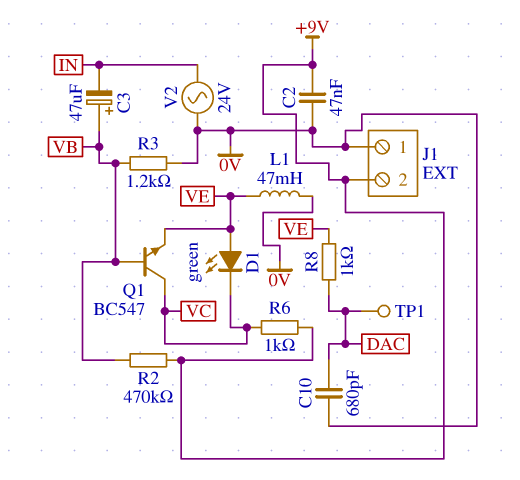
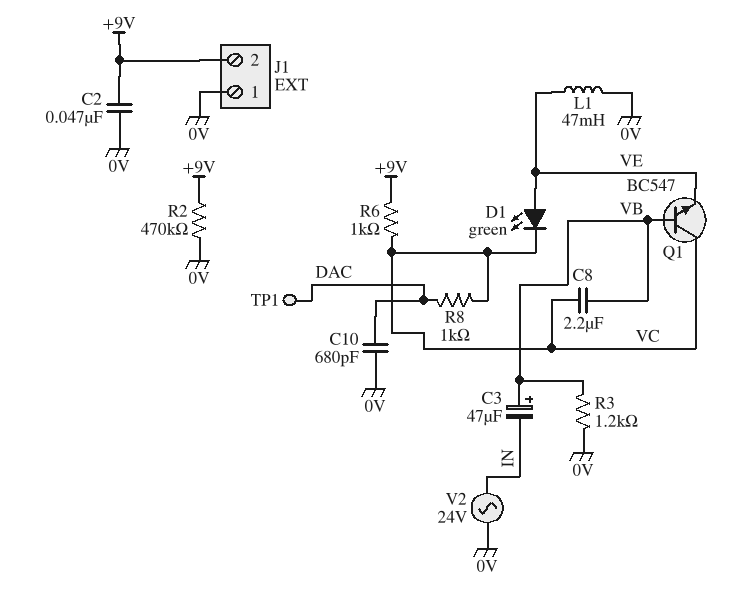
C8: none -> 2.2uF (VB, VC)
R2: 470k (+9V, VB) -> 470k (+9V, 0V)
R8: 1k (DAC, VE) -> 1k (DAC, VC)

